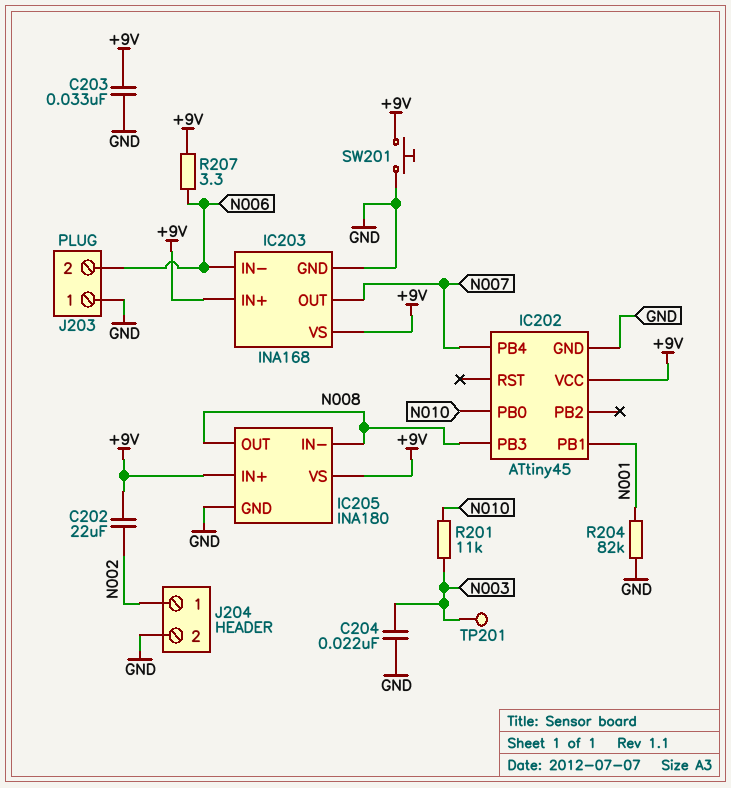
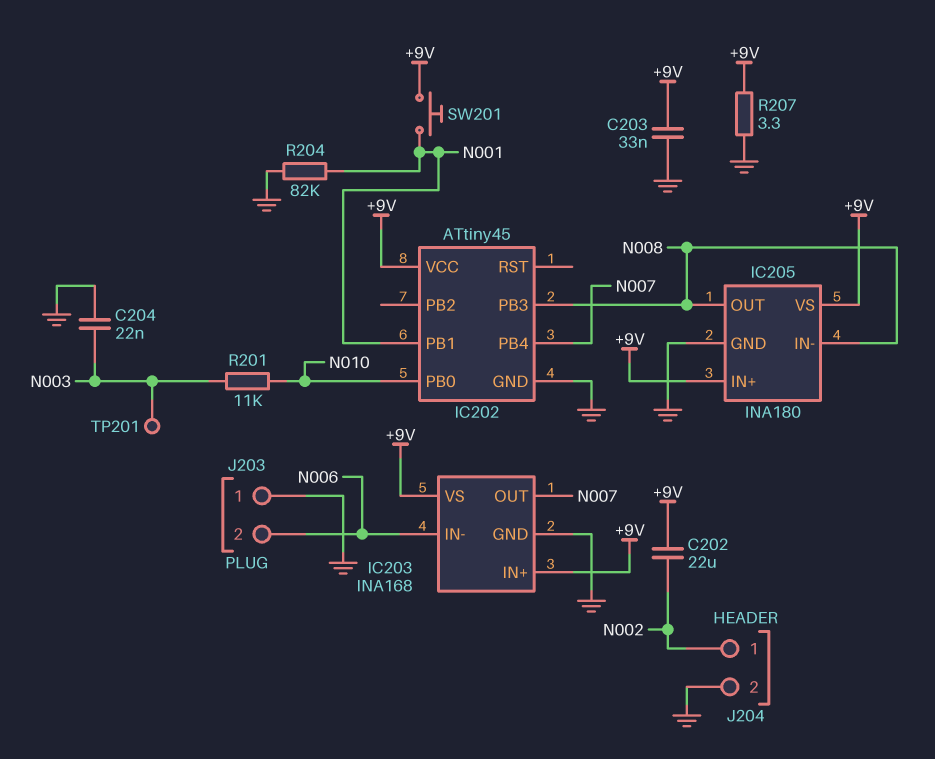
R207: 3.3 (+9V, N006) -> 3.3 (+9V, GND)
SW201: button (+9V, GND) -> button (+9V, N001)

